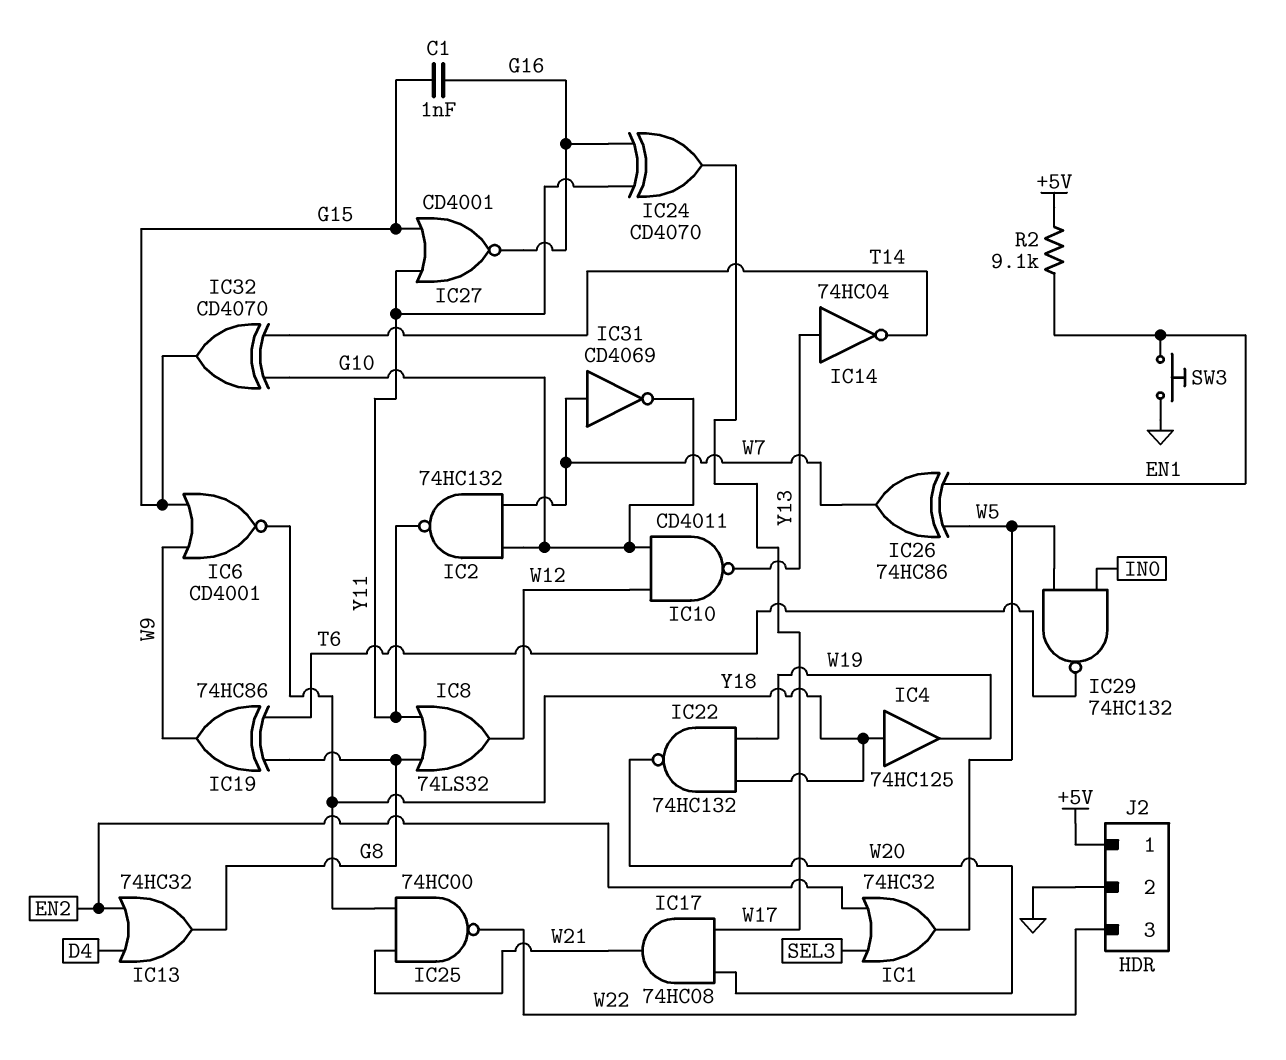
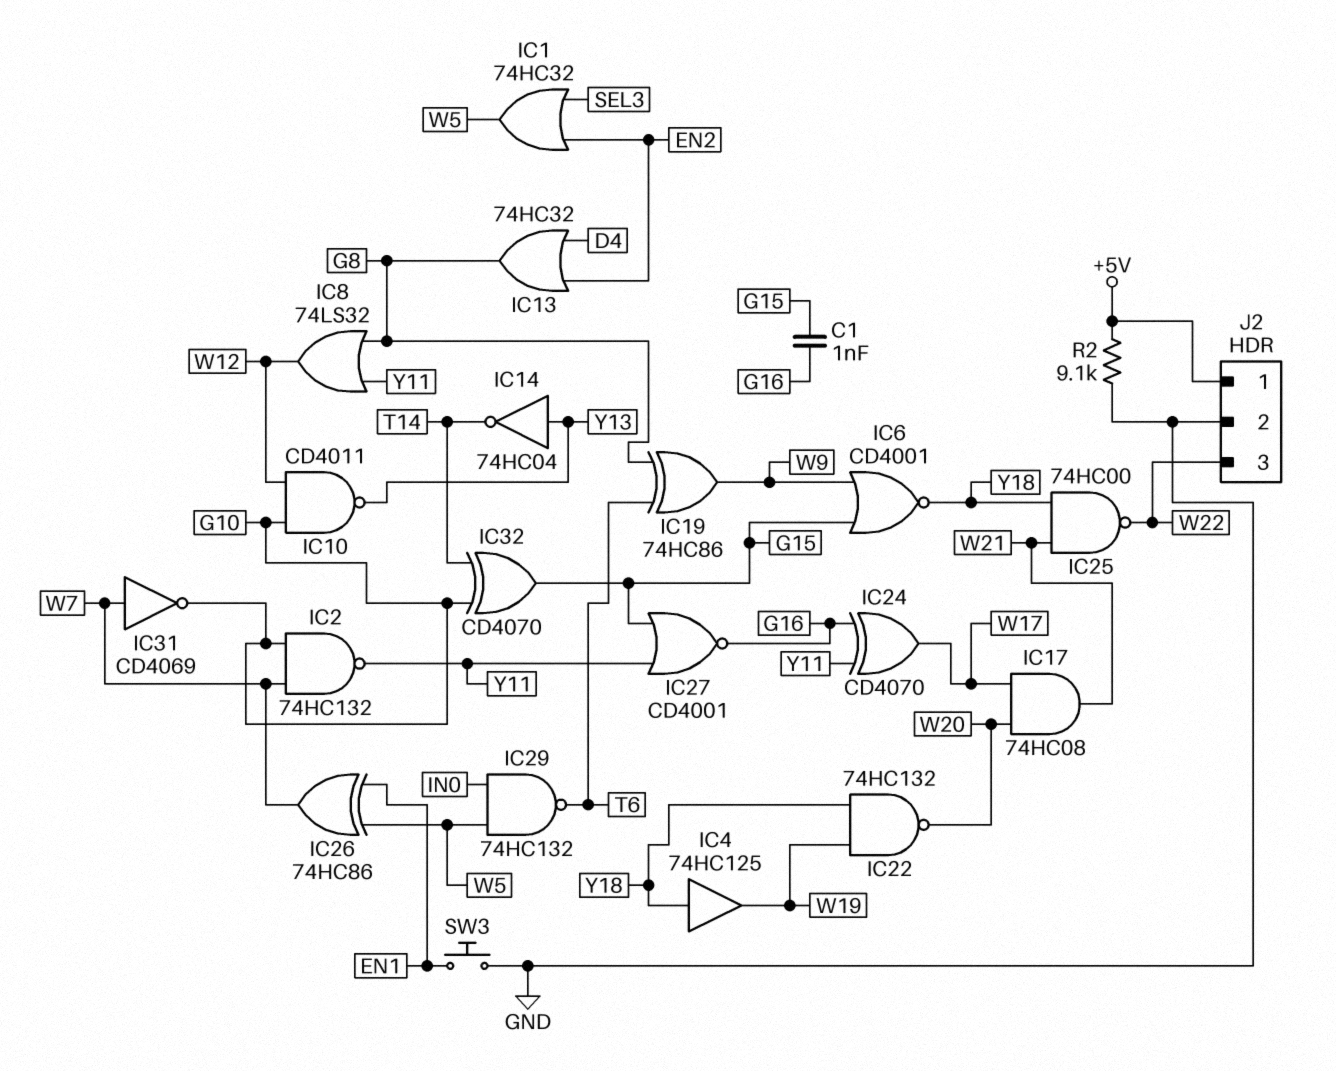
R2: 9.1k (+5V, EN1) -> 9.1k (+5V, GND)

